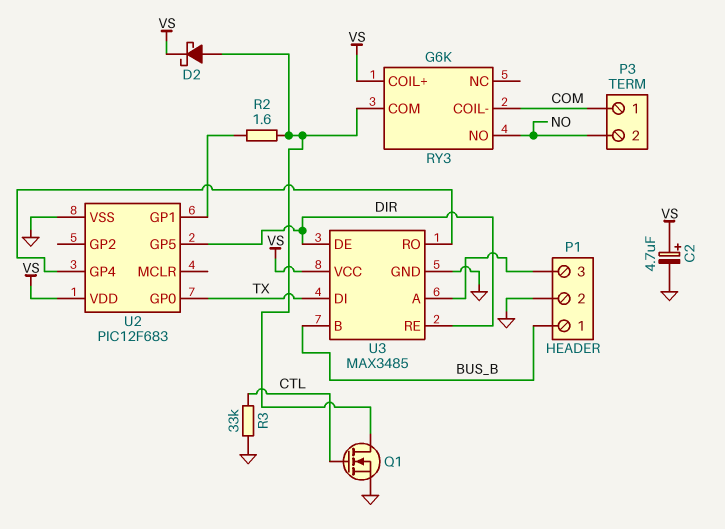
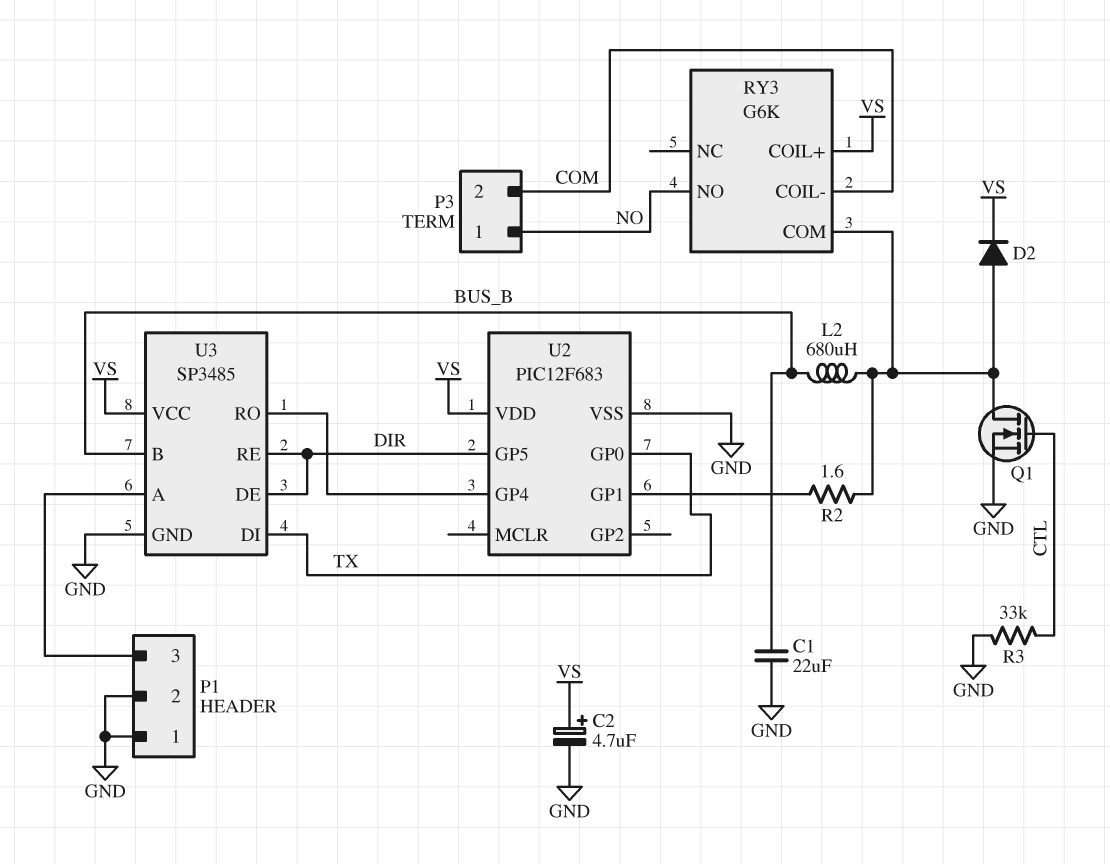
C1: none -> 22uF (BUS_B, GND)
D2: schottky (A RY3/COM, K VS) -> diode (A RY3/COM, K VS)
L2: none -> 680uH (BUS_B, RY3/COM)
P1 pin 1: BUS_B -> GND
P3 pin 1: COM -> NO
P3 pin 2: NO -> COM
U3: MAX3485 -> SP3485

